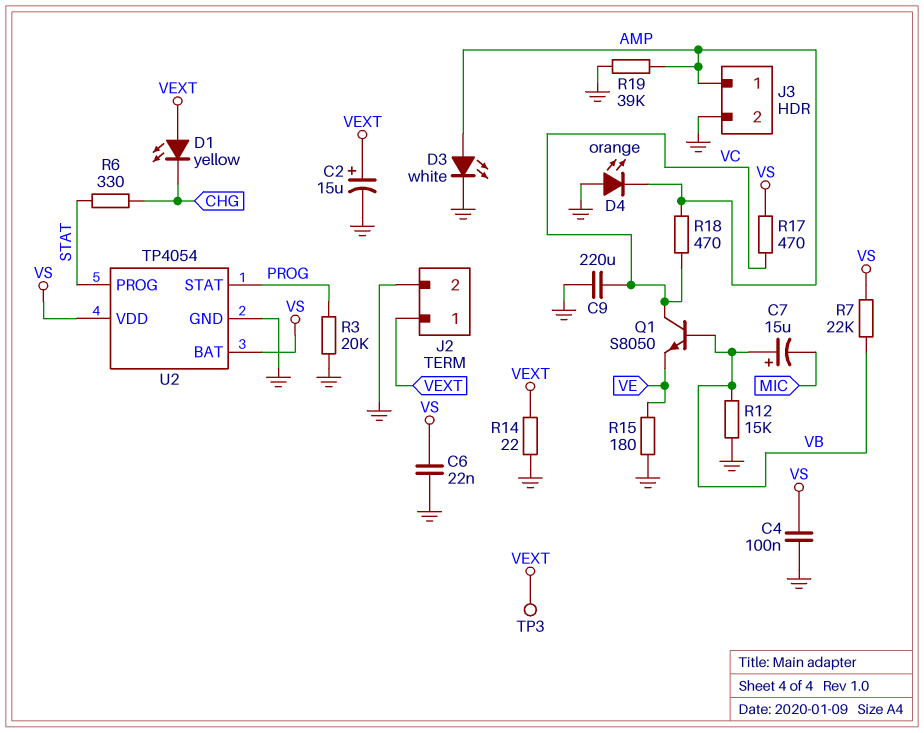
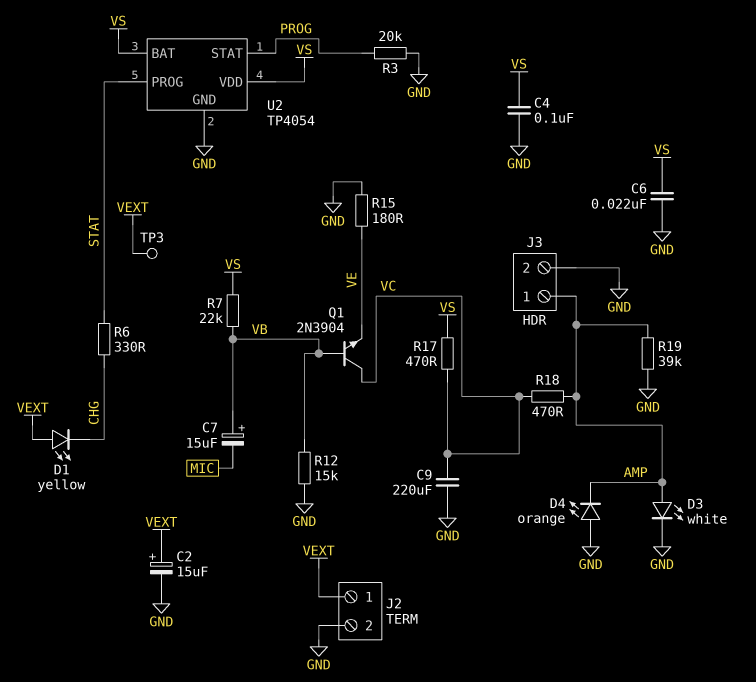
Q1: NPN S8050 (B VB, C VC, E VE) -> NPN 2N3904 (B VB, C VC, E VE)
R14: 22 (GND, VEXT) -> none

